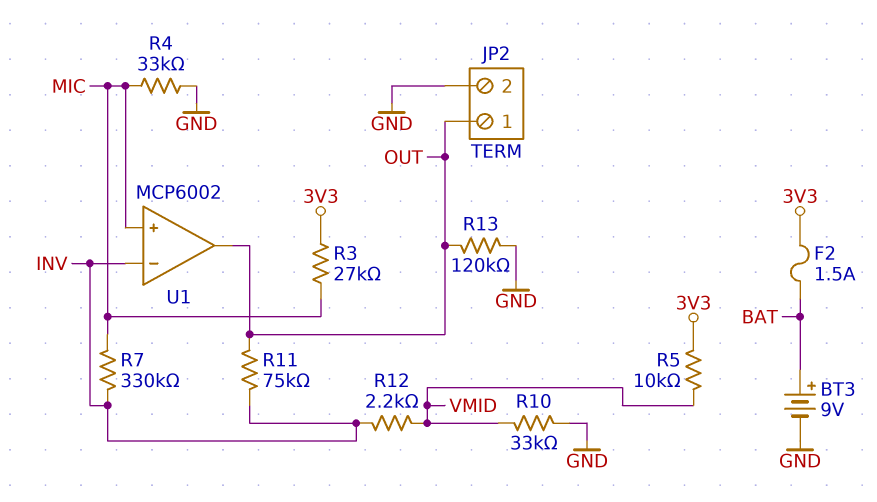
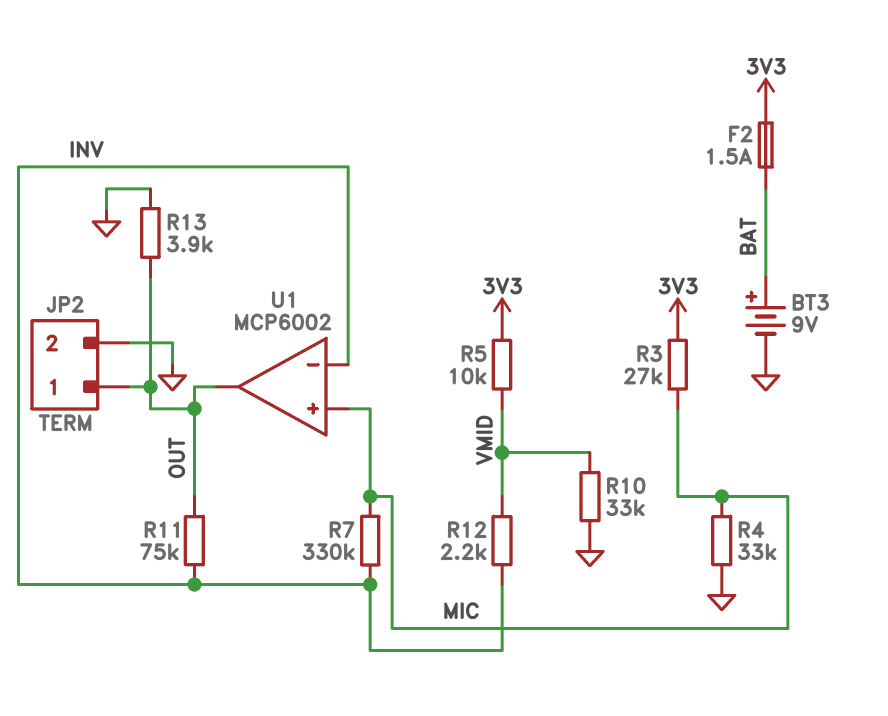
R13: 120k (GND, OUT) -> 3.9k (GND, OUT)

